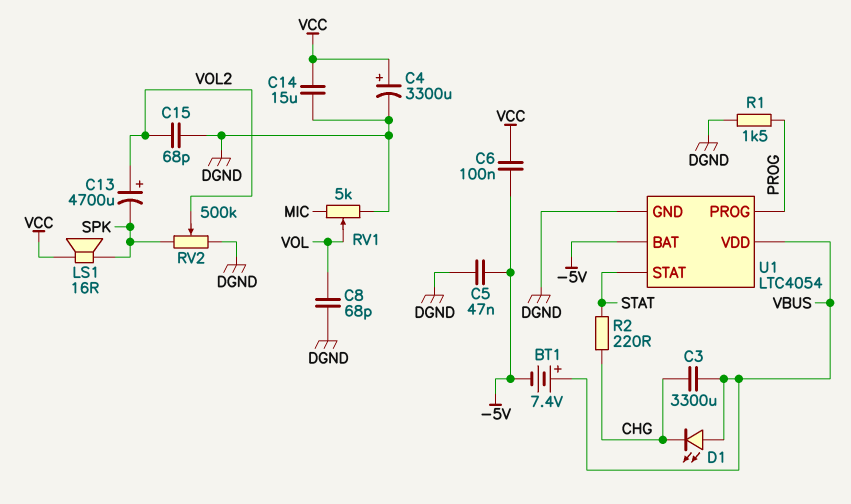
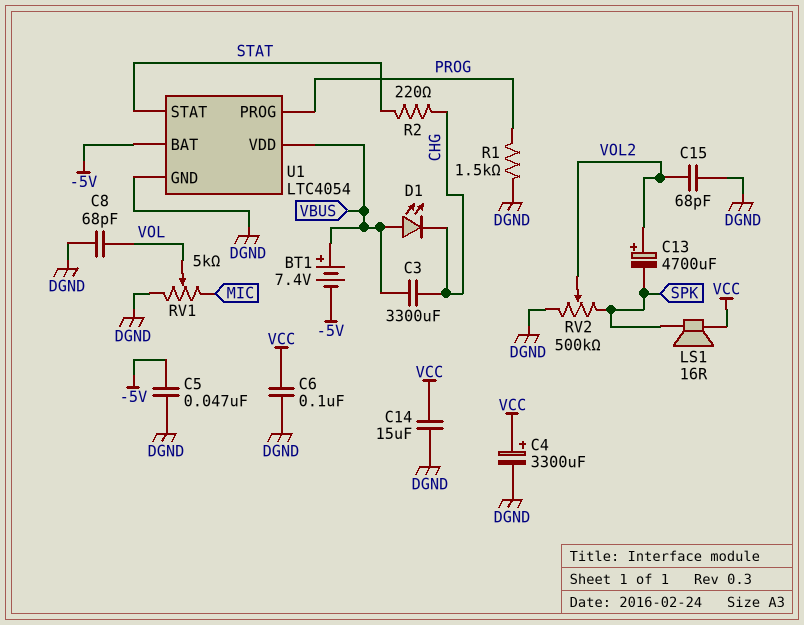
C6: 100nF (-5V, VCC) -> 100nF (DGND, VCC)

